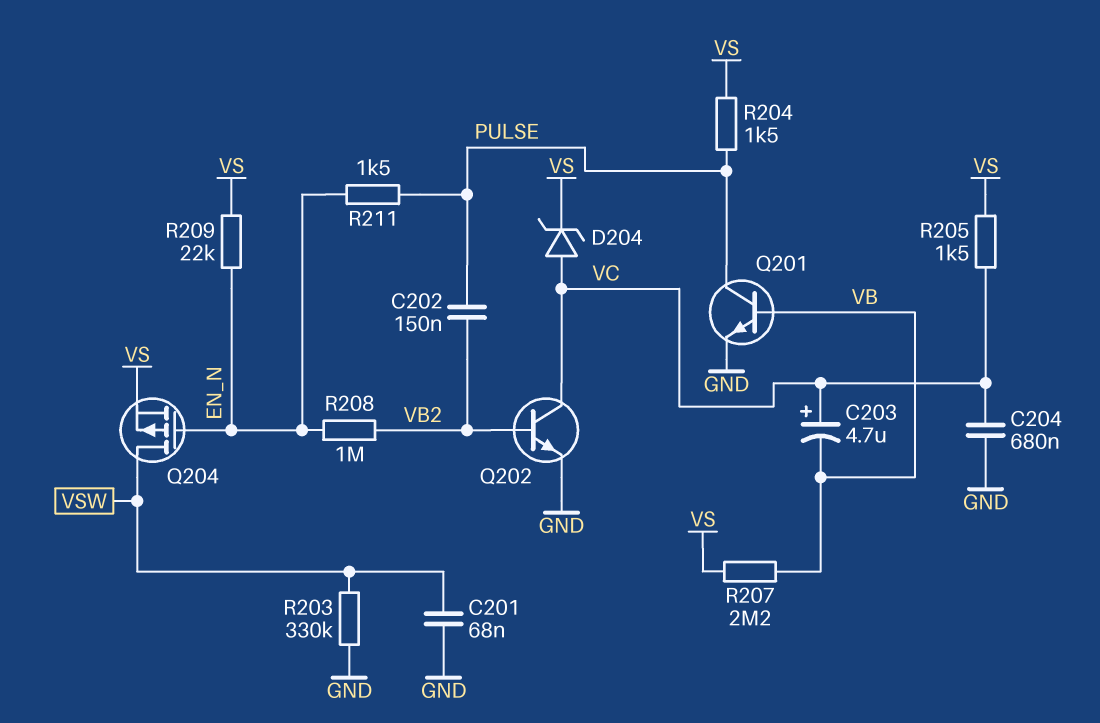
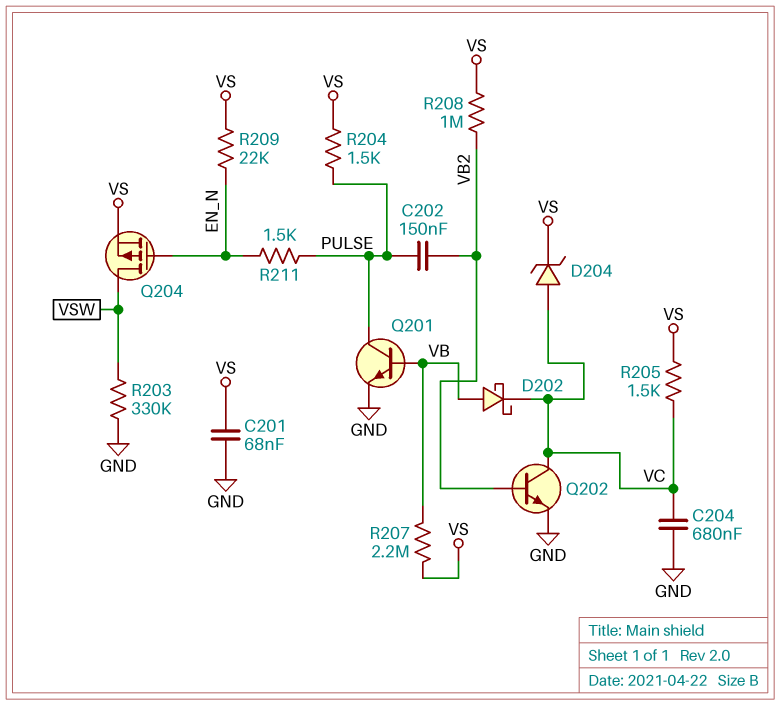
C201: 68nF (GND, VSW) -> 68nF (GND, VS)
C203: 4.7uF (plus VC, minus VB) -> none
D202: none -> schottky (A VB, K VC)
R208: 1M (EN_N, VB2) -> 1M (VB2, VS)

